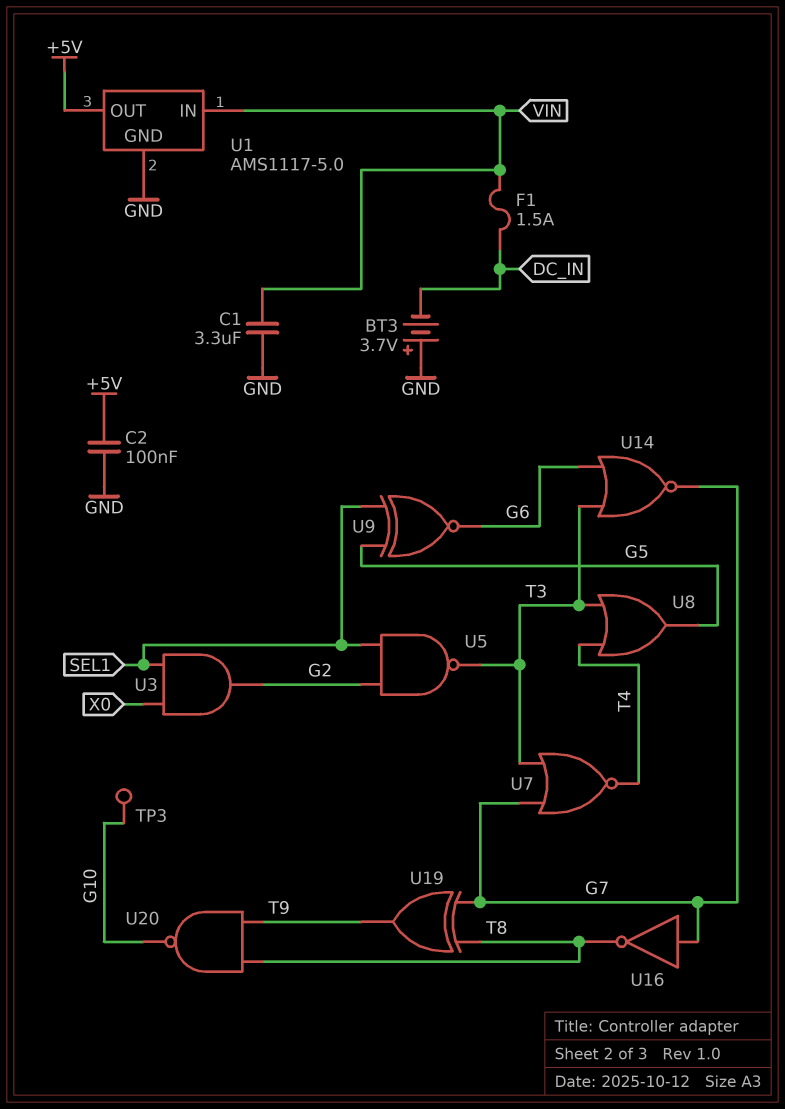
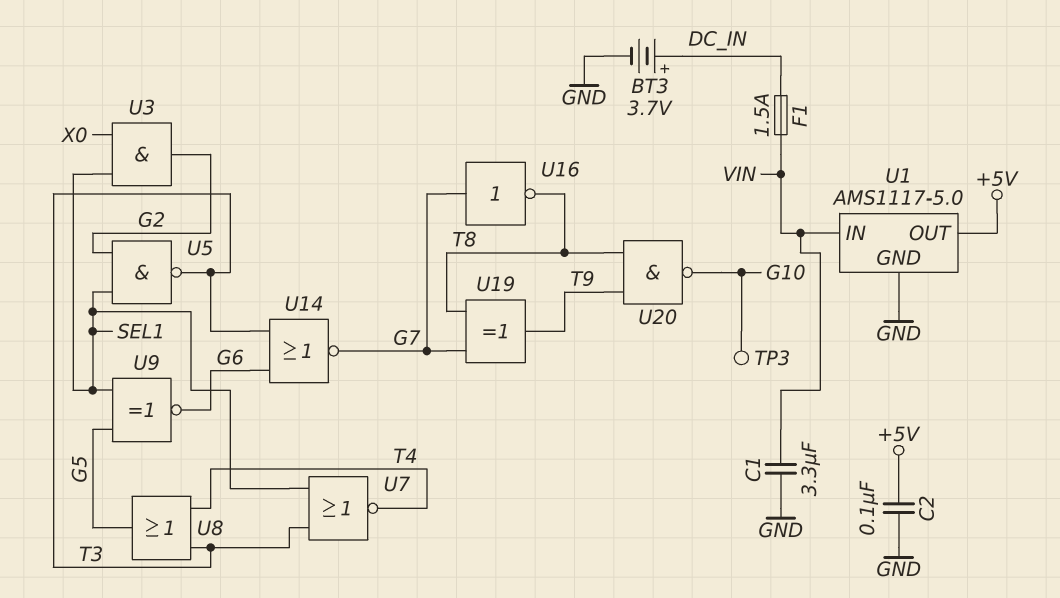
BT3: 3.7V (plus GND, minus DC_IN) -> 3.7V (plus DC_IN, minus GND)
U7: NOR (in G7, in T3, out T4) -> NOR (in SEL1, in T3, out T4)

